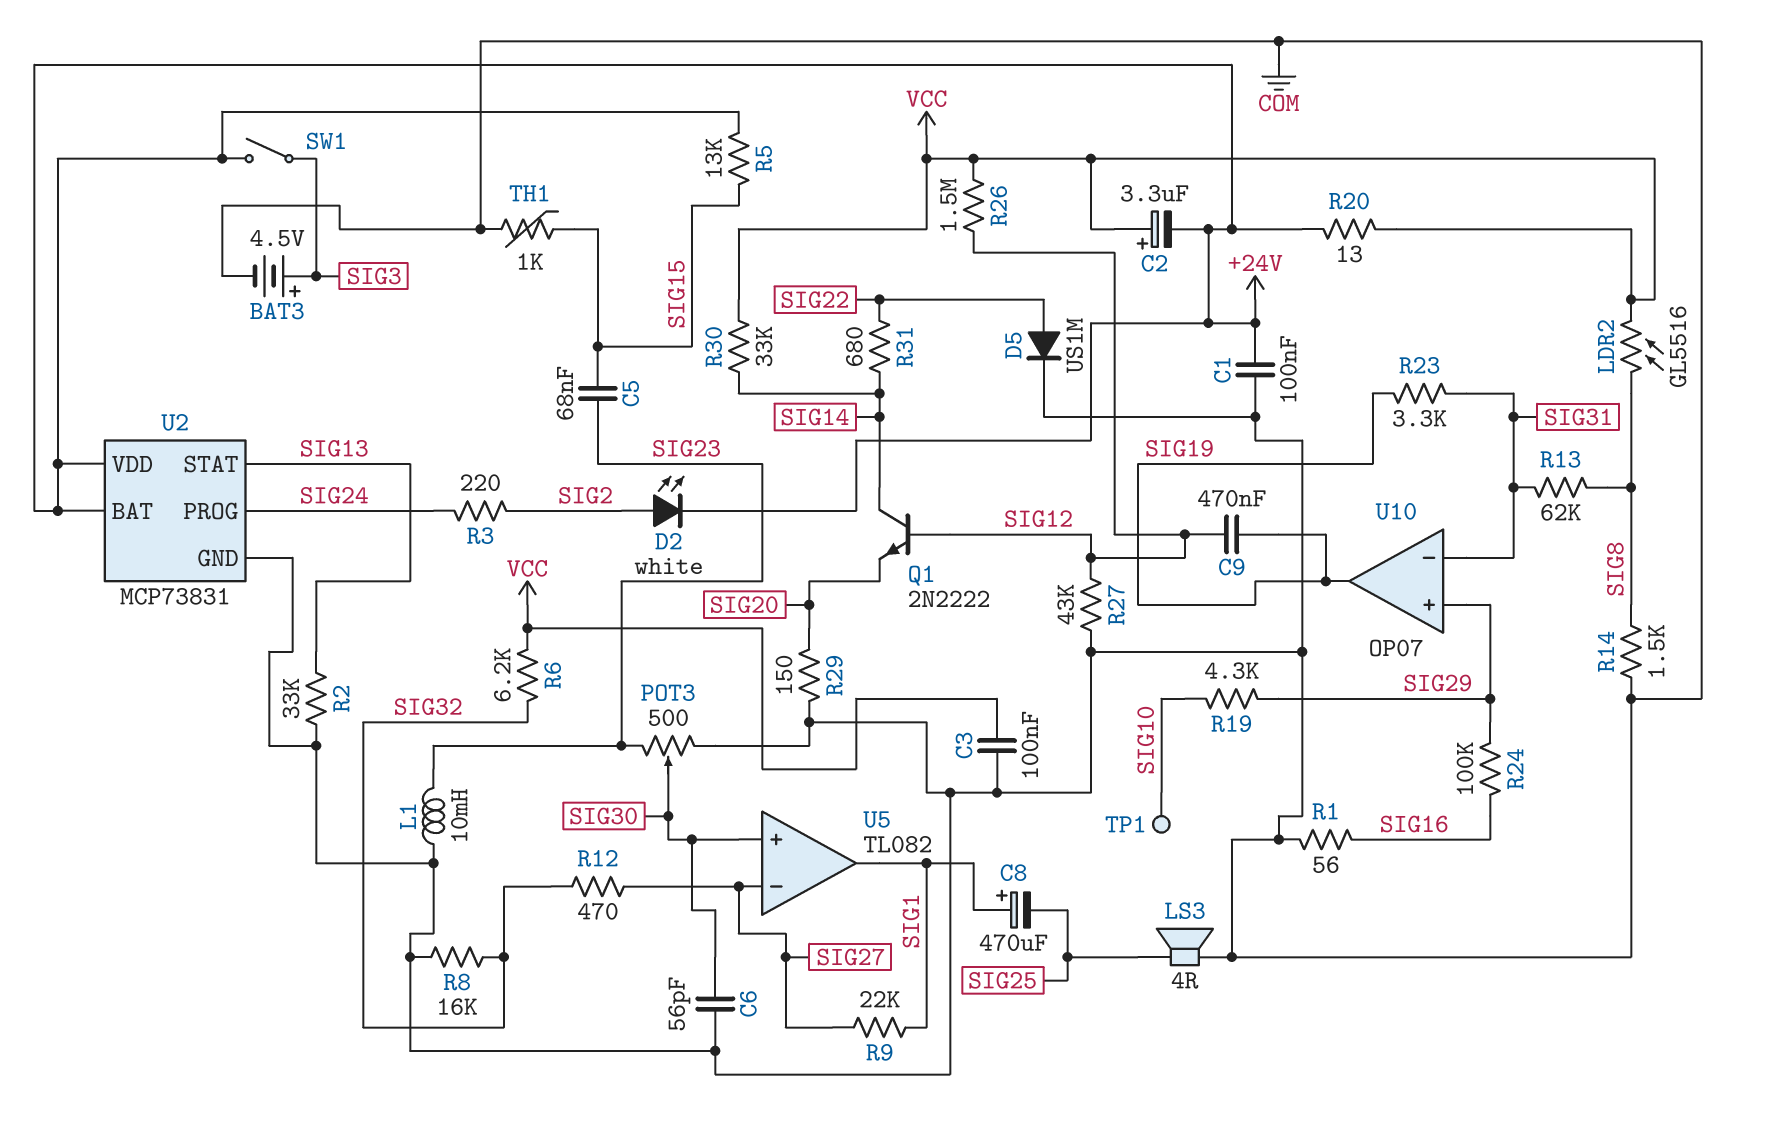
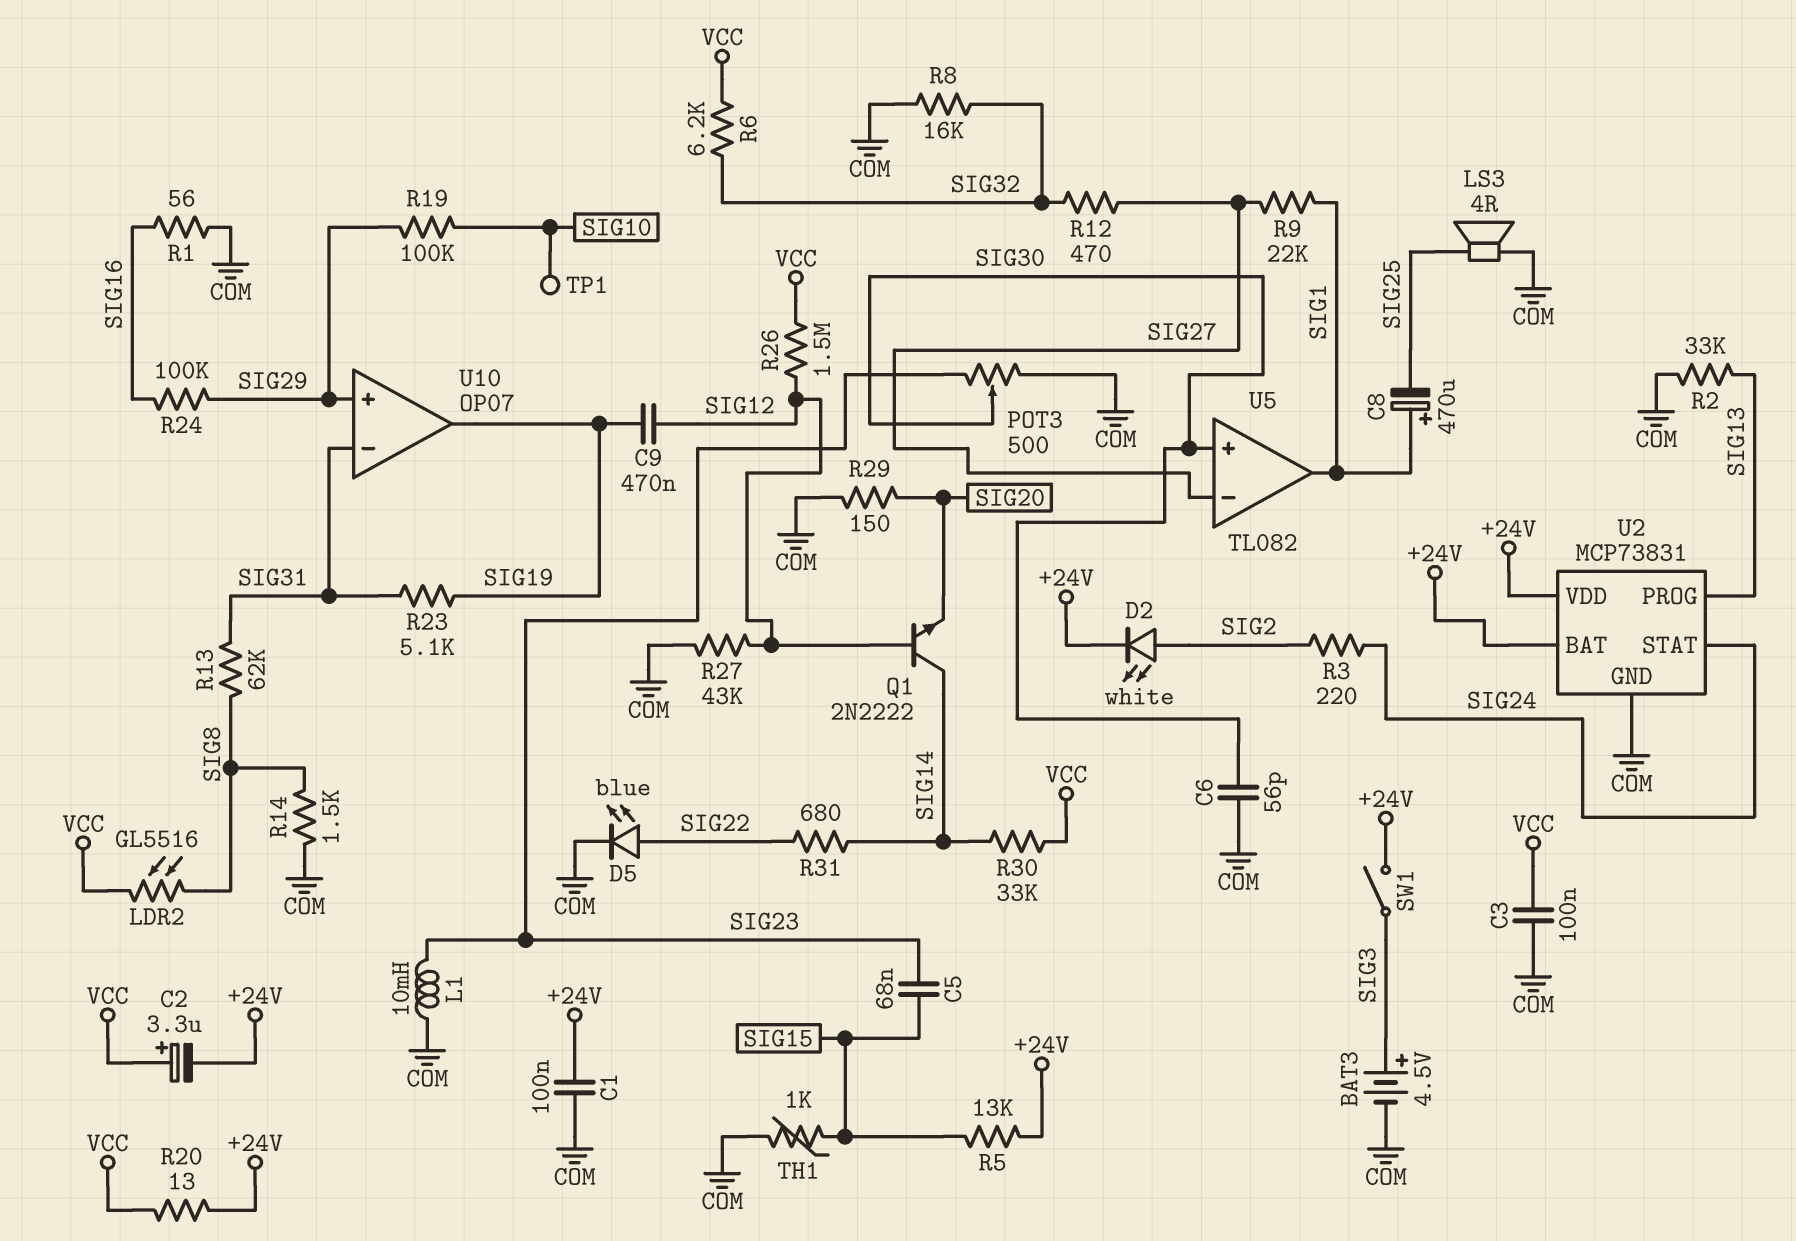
D5: diode US1M (A SIG22, K COM) -> LED blue (A SIG22, K COM)
R19: 4.3k (SIG10, SIG29) -> 100k (SIG10, SIG29)
R23: 3.3k (SIG19, SIG31) -> 5.1k (SIG19, SIG31)
U2 pin PROG: SIG24 -> SIG13
U2 pin STAT: SIG13 -> SIG24

